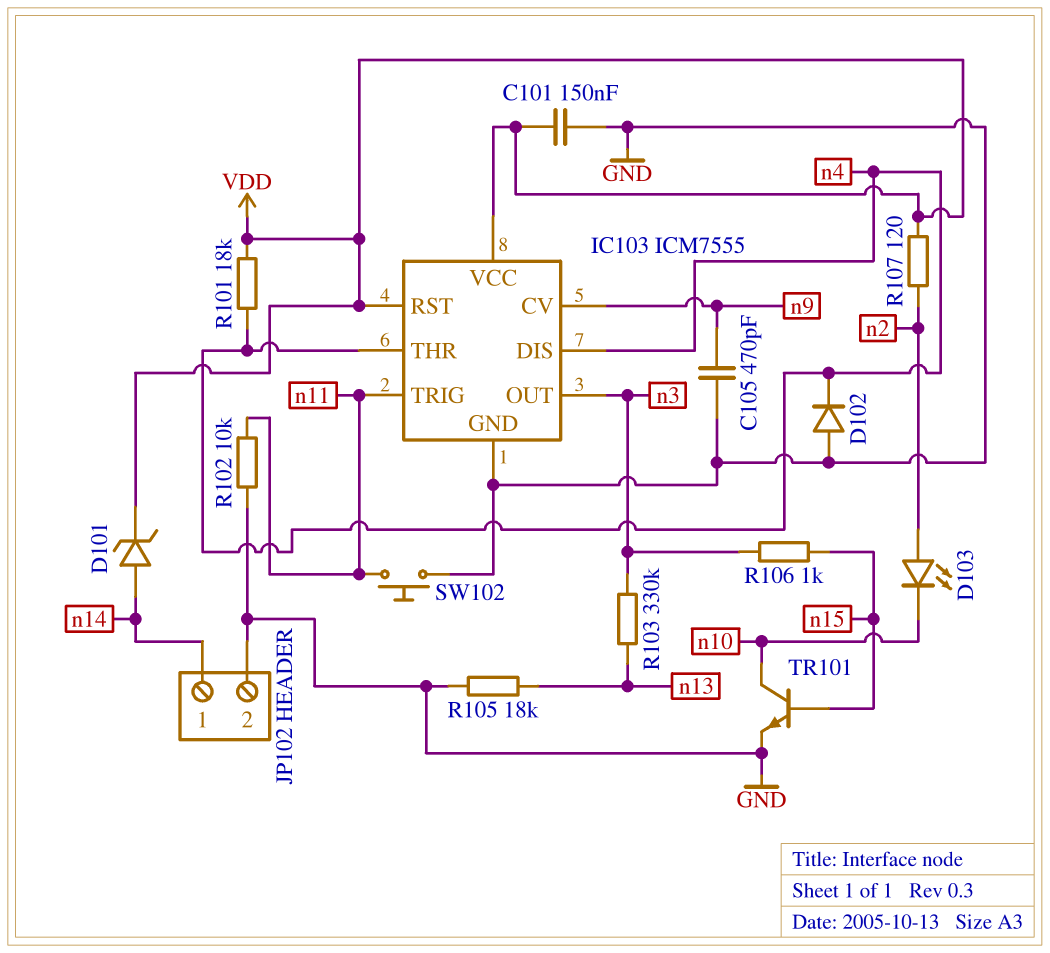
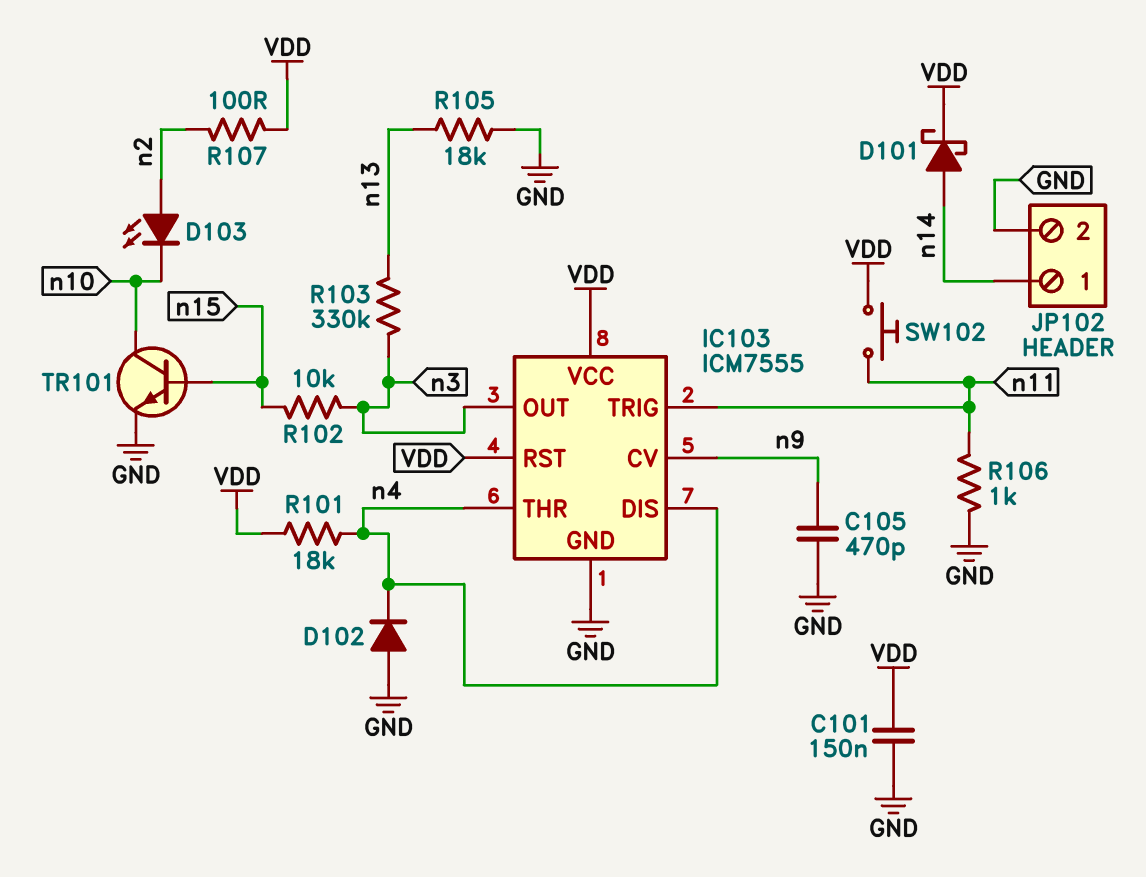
D101: zener (A n14, K VDD) -> schottky (A n14, K VDD)
R102: 10k (GND, n11) -> 10k (n3, n15)
R106: 1k (n3, n15) -> 1k (GND, n11)
R107: 120 (VDD, n2) -> 100 (VDD, n2)
SW102: button (GND, n11) -> button (VDD, n11)

